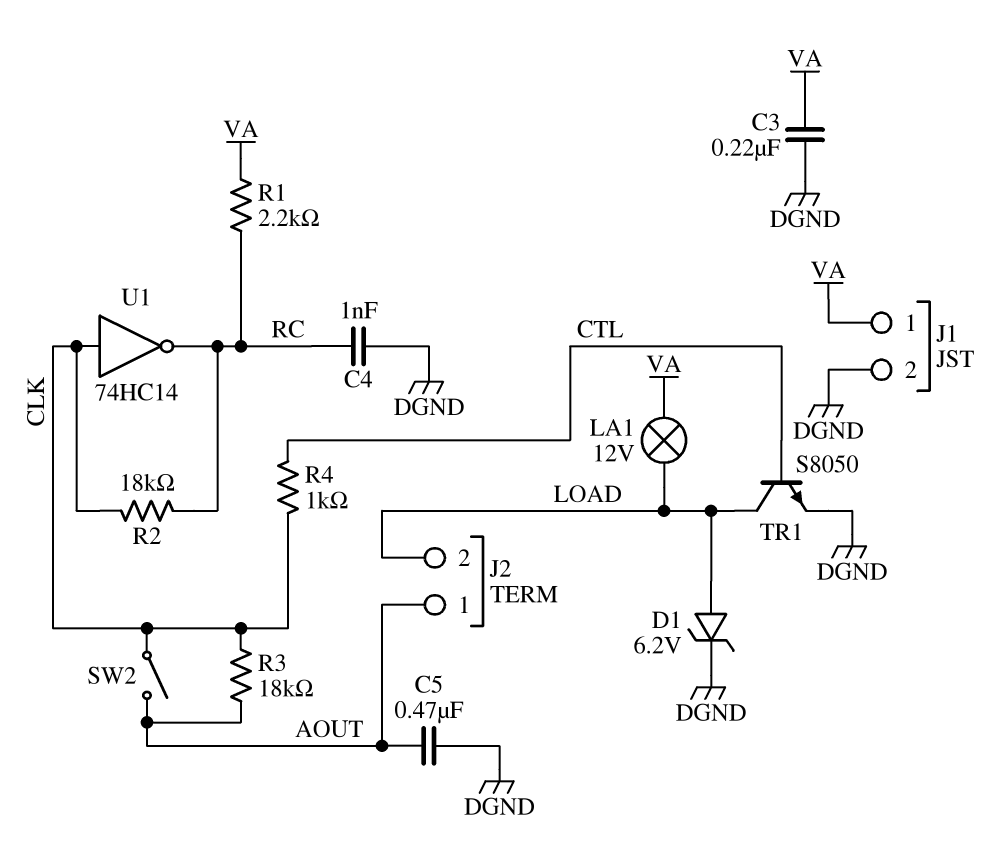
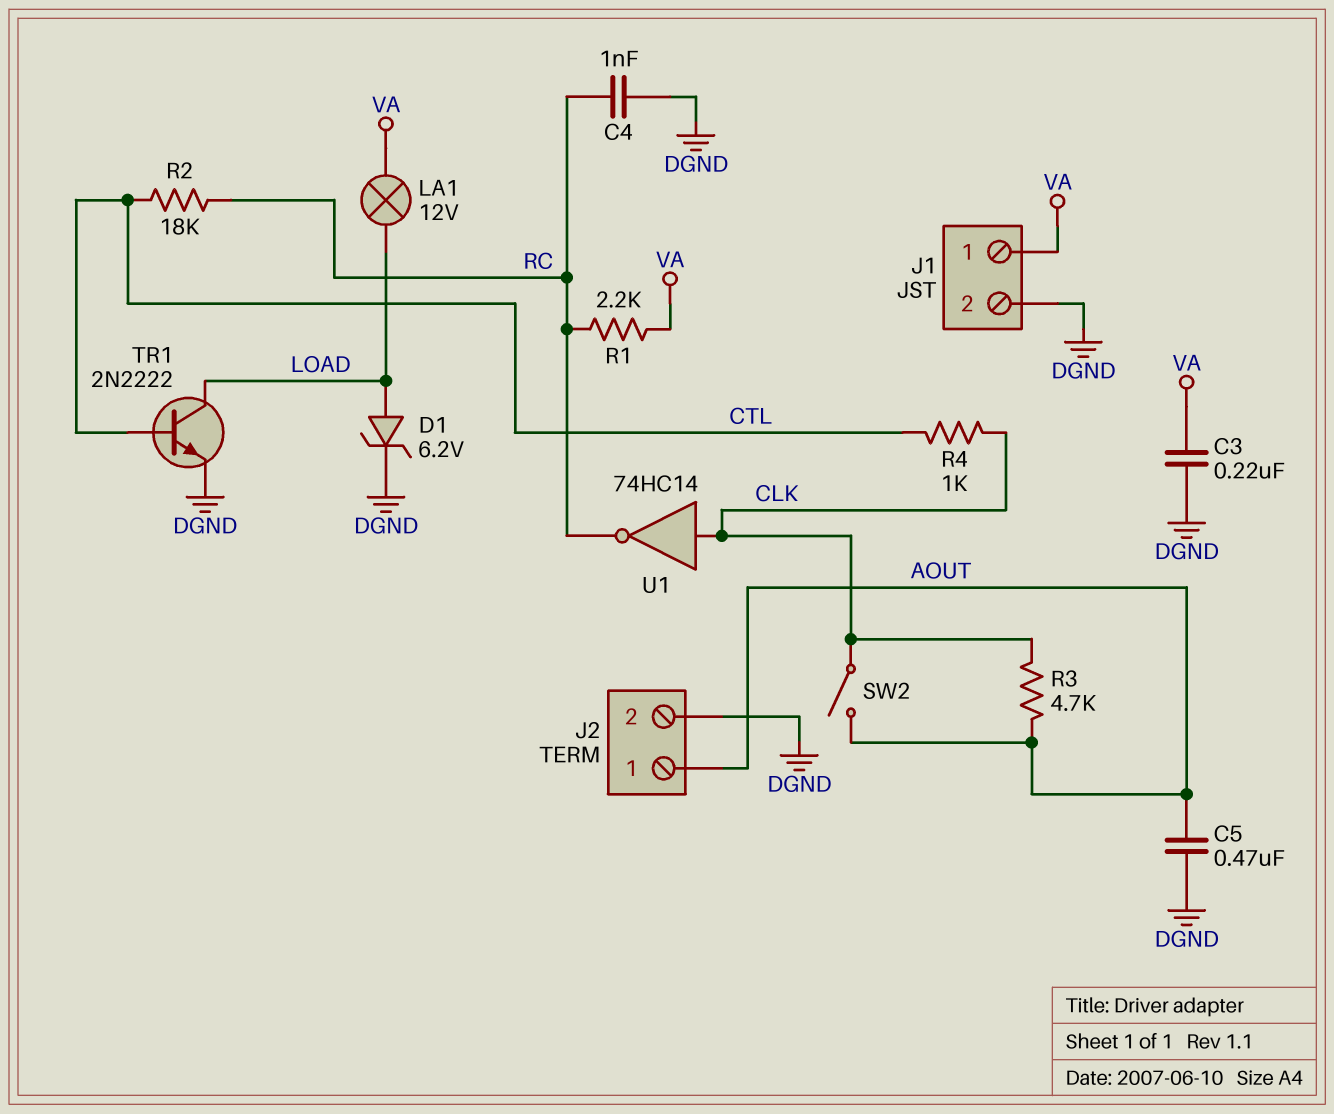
J2 pin 2: LOAD -> DGND
R2: 18k (CLK, RC) -> 18k (CTL, RC)
R3: 18k (AOUT, CLK) -> 4.7k (AOUT, CLK)
TR1: NPN S8050 (B CTL, C LOAD, E DGND) -> NPN 2N2222 (B CTL, C LOAD, E DGND)

